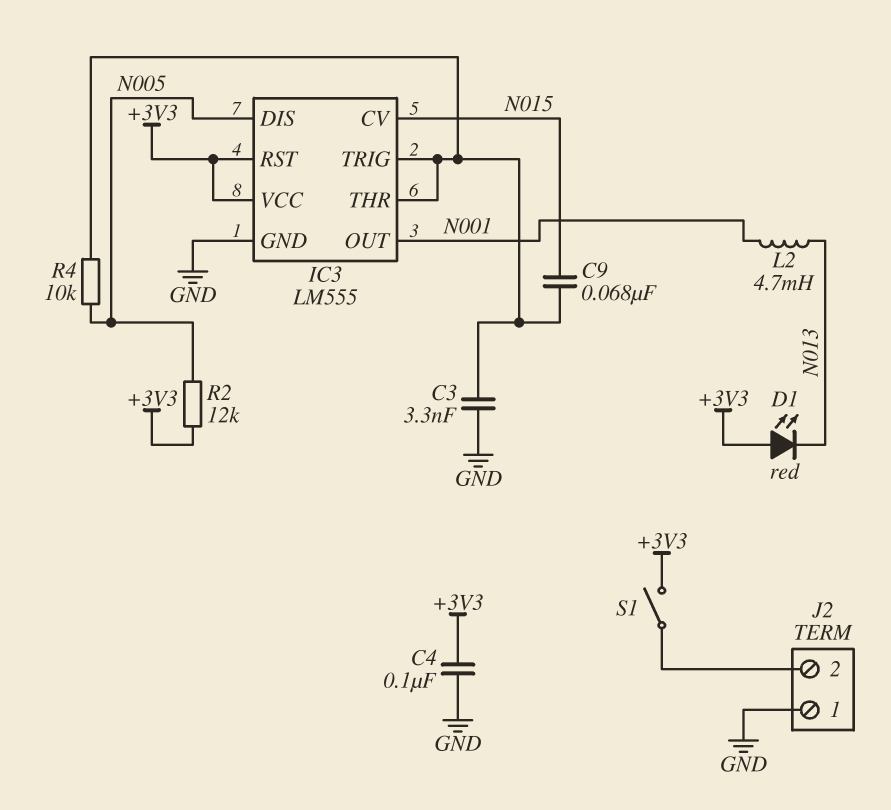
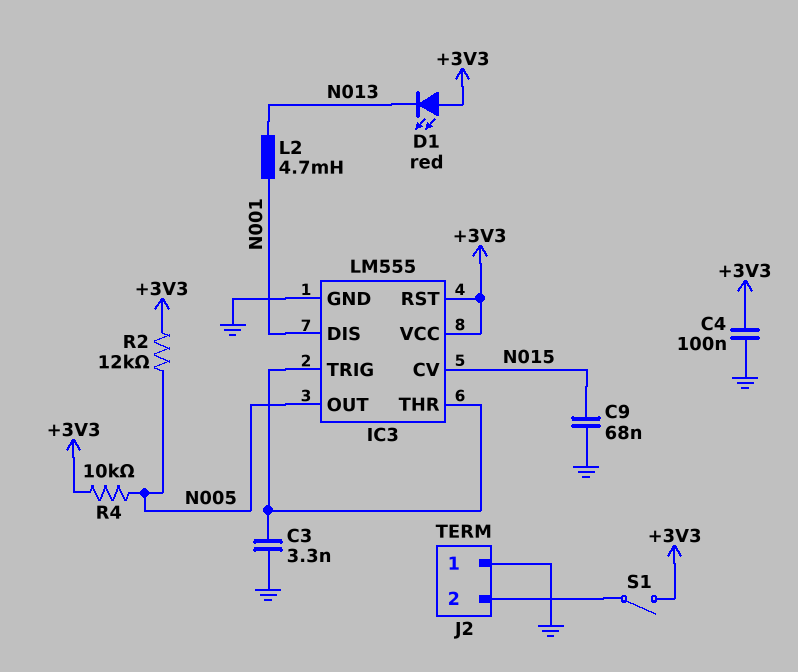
C9: 68nF (IC3/THR, N015) -> 68nF (GND, N015)
IC3 pin DIS: N005 -> N001
IC3 pin OUT: N001 -> N005
R4: 10k (IC3/THR, N005) -> 10k (+3V3, N005)

